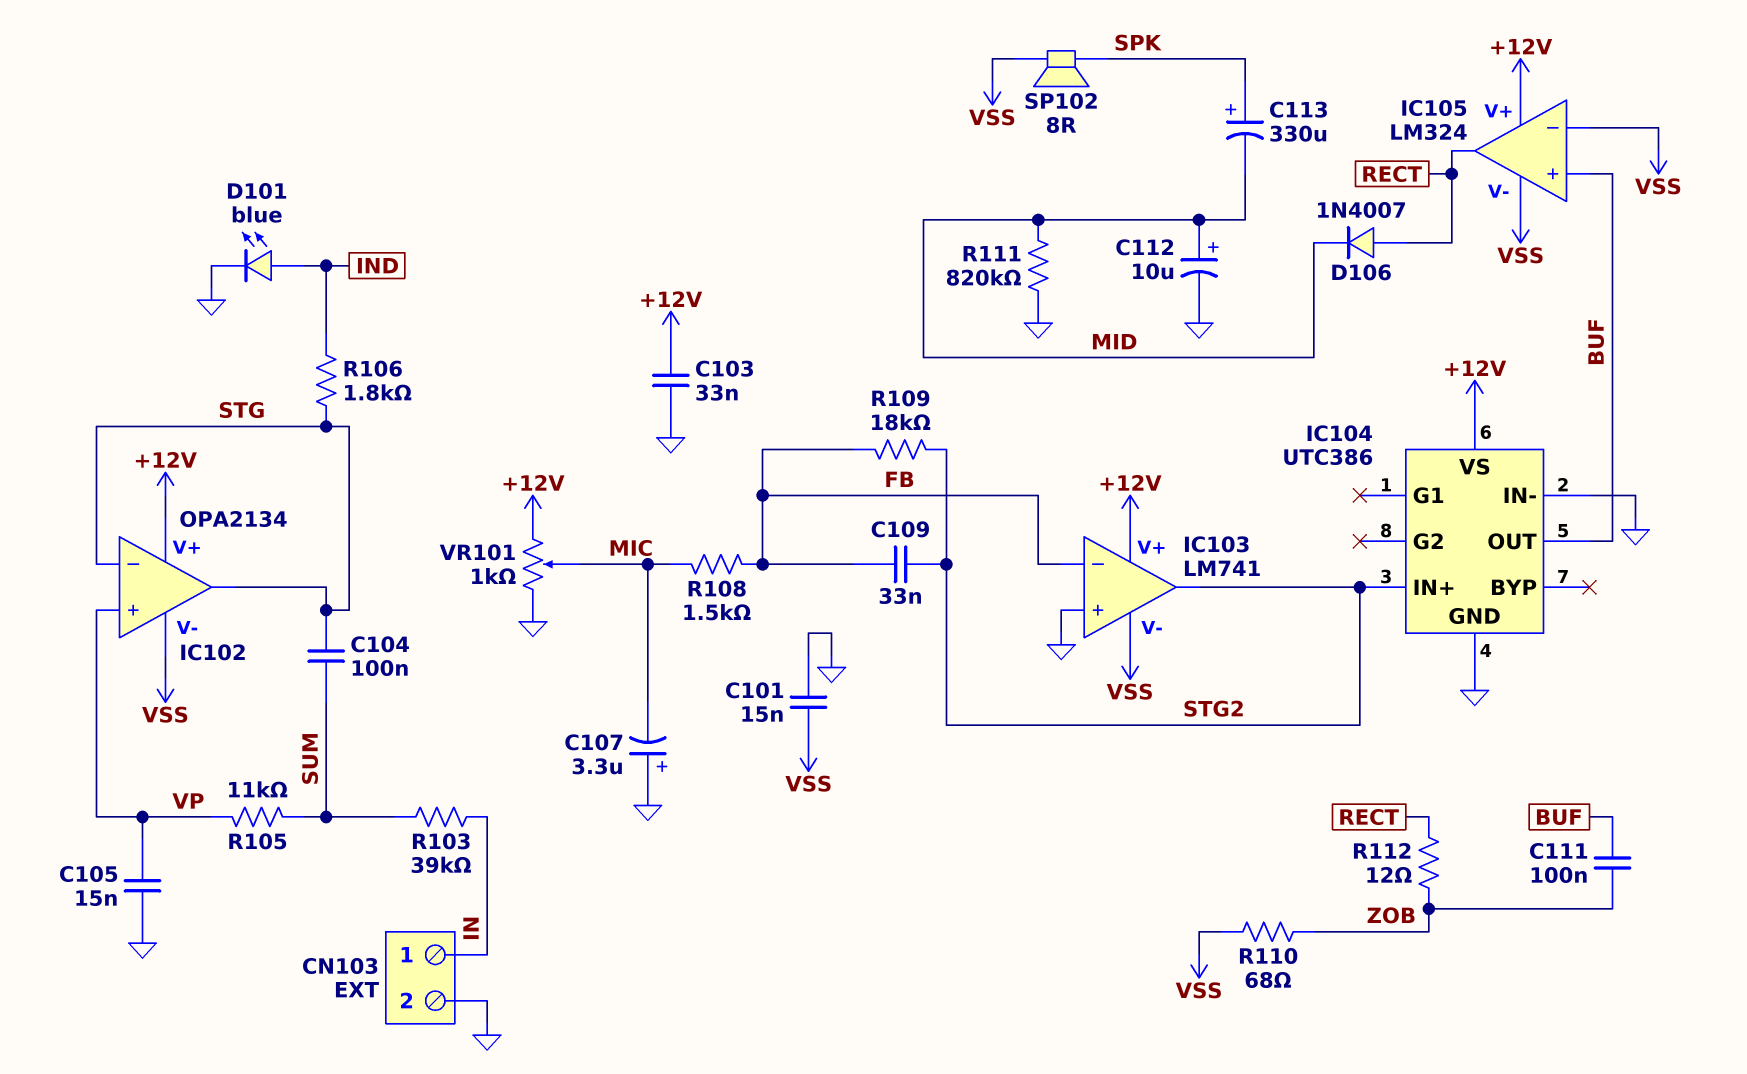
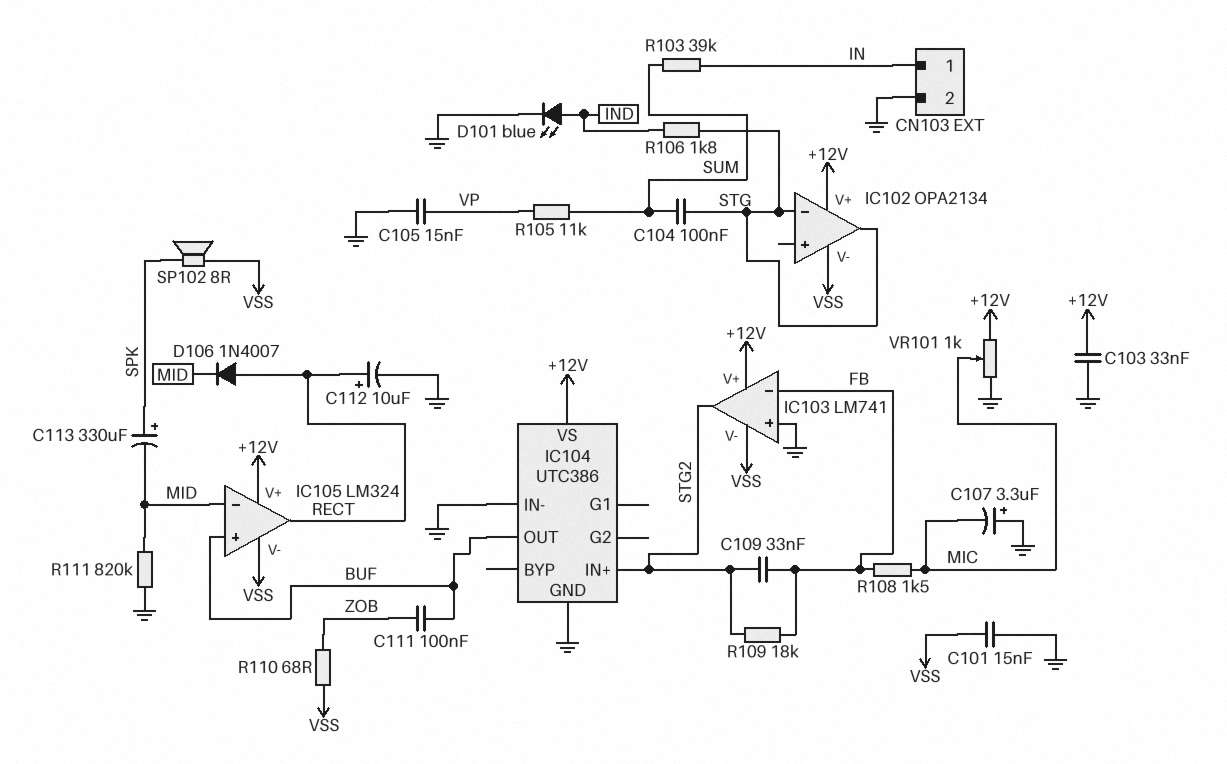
C112: 10uF (plus MID, minus GND) -> 10uF (plus RECT, minus GND)
IC102 pin in+: VP -> none
IC105 pin in-: VSS -> MID
R112: 12 (RECT, ZOB) -> none

